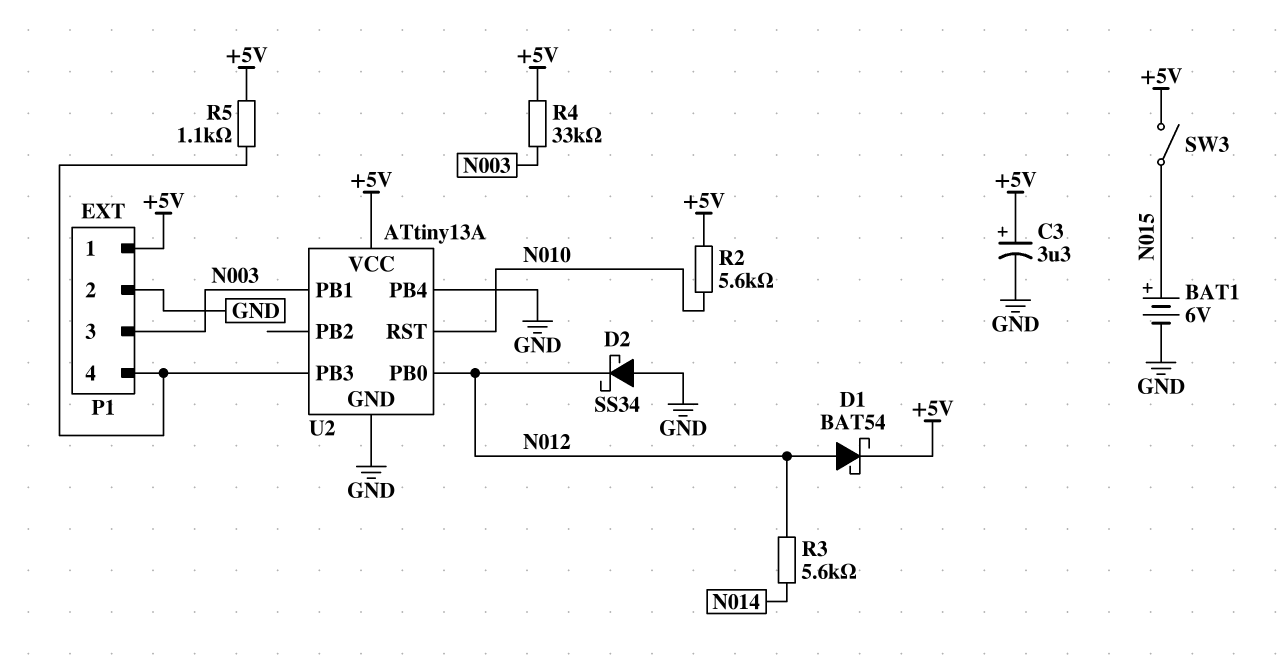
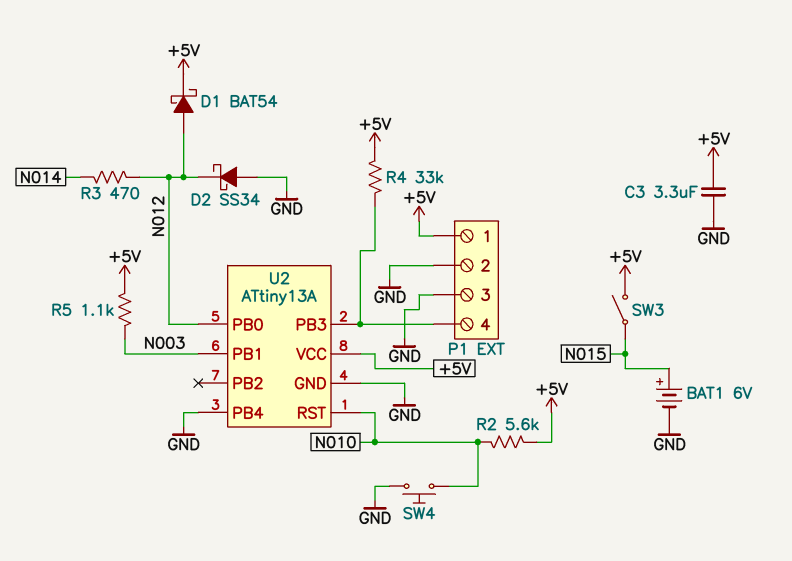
C3: 3.3uF (plus +5V, minus GND) -> 3.3uF (+5V, GND)
P1 pin 3: N003 -> GND
R3: 5.6k (N012, N014) -> 470 (N012, N014)
R4: 33k (+5V, N003) -> 33k (+5V, P1/4)
R5: 1.1k (+5V, P1/4) -> 1.1k (+5V, N003)
SW4: none -> button (GND, N010)

